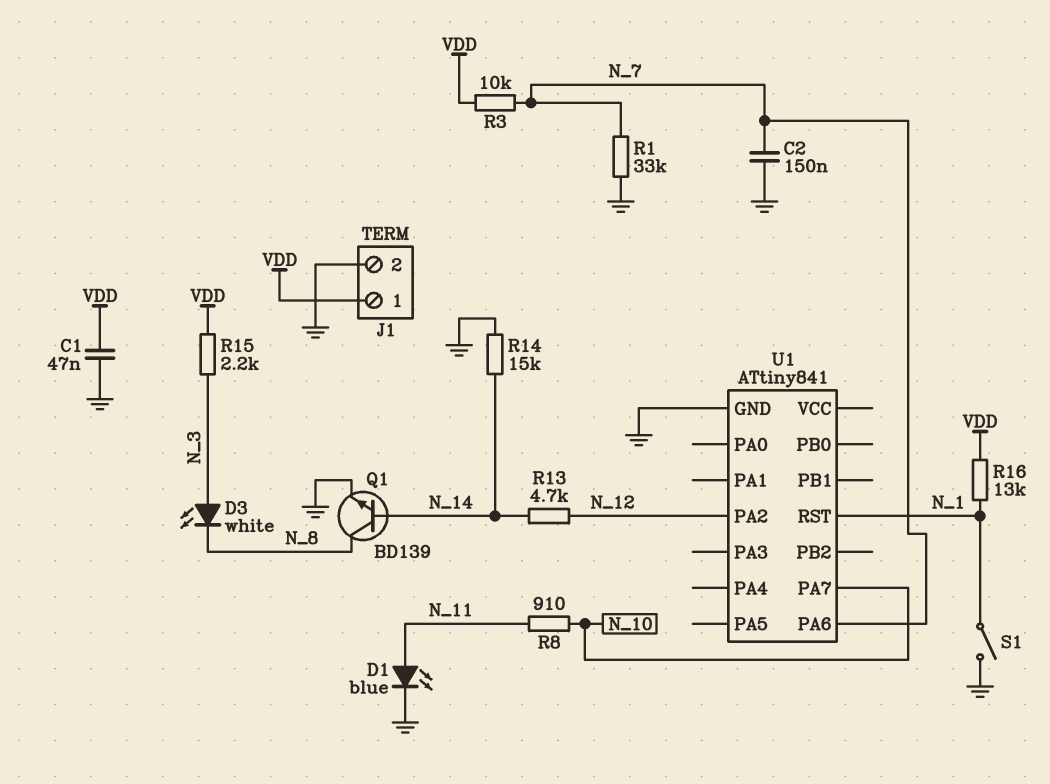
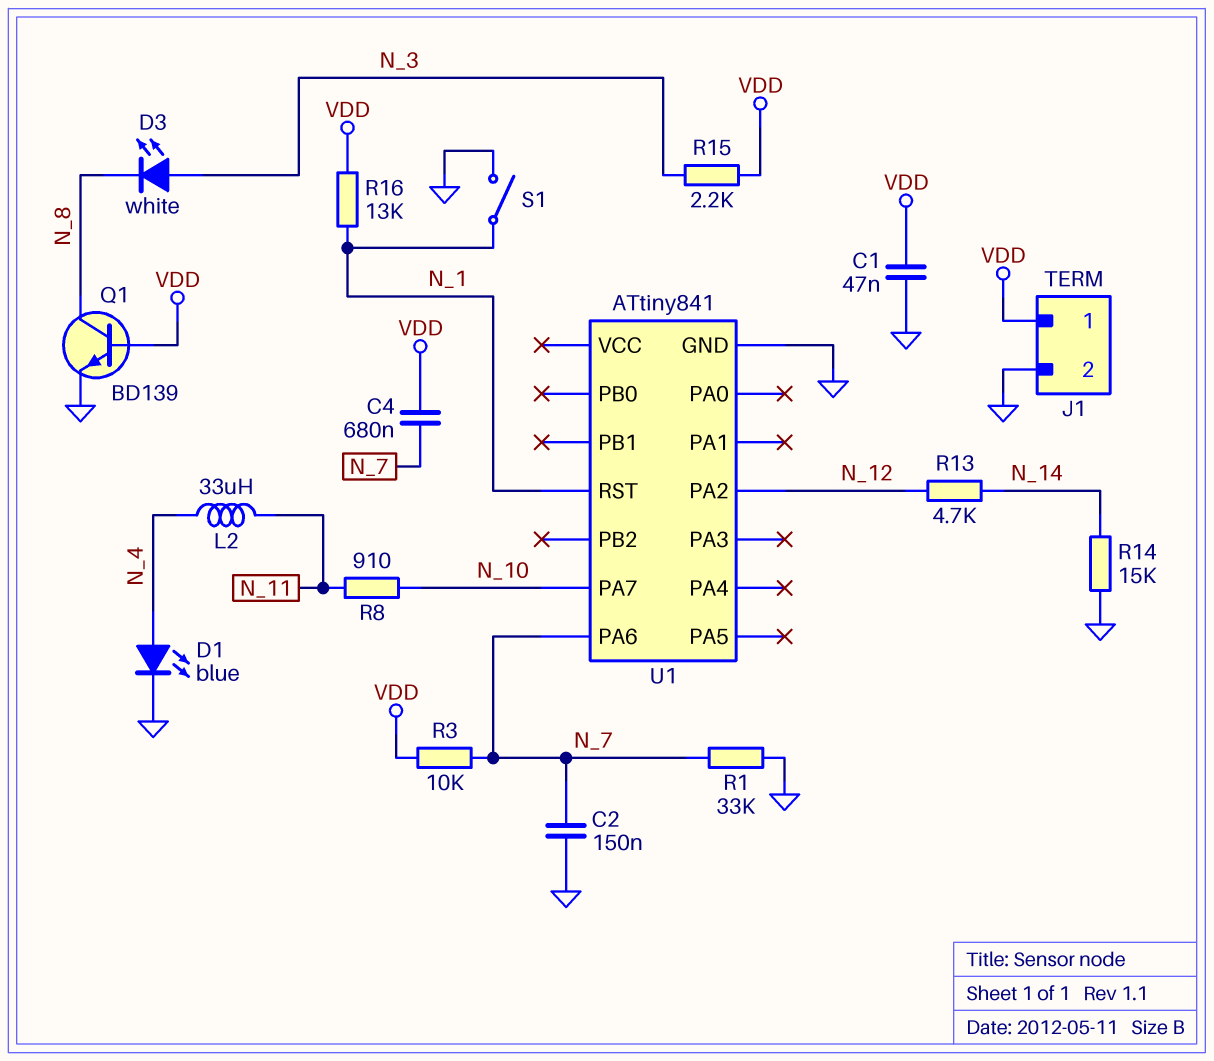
C4: none -> 680nF (N_7, VDD)
D1: LED blue (A N_11, K GND) -> LED blue (A N_4, K GND)
L2: none -> 33uH (N_4, N_11)
Q1: NPN BD139 (B N_14, C N_8, E GND) -> NPN BD139 (B VDD, C N_8, E GND)

